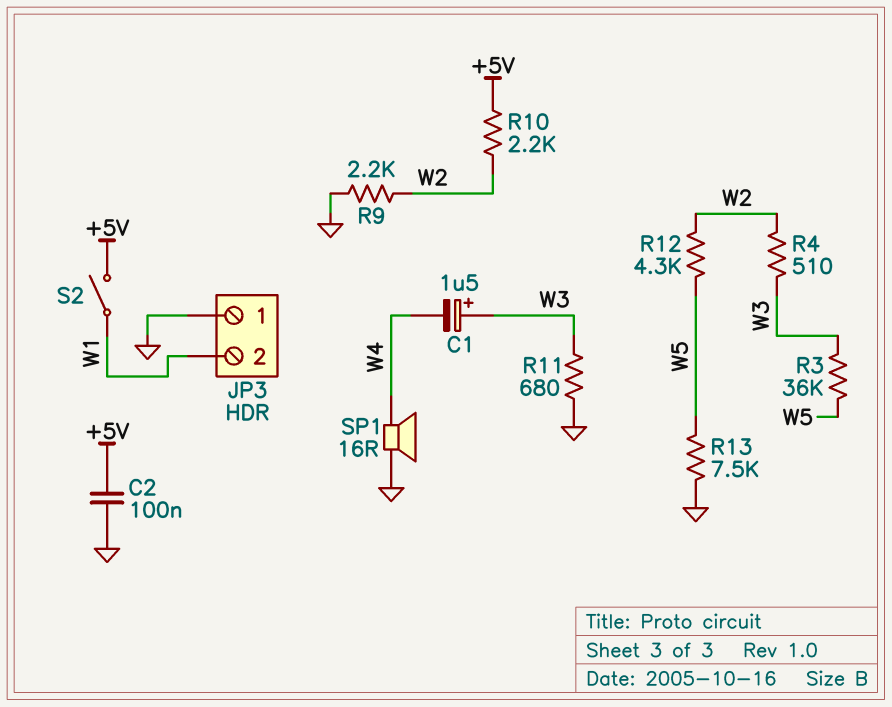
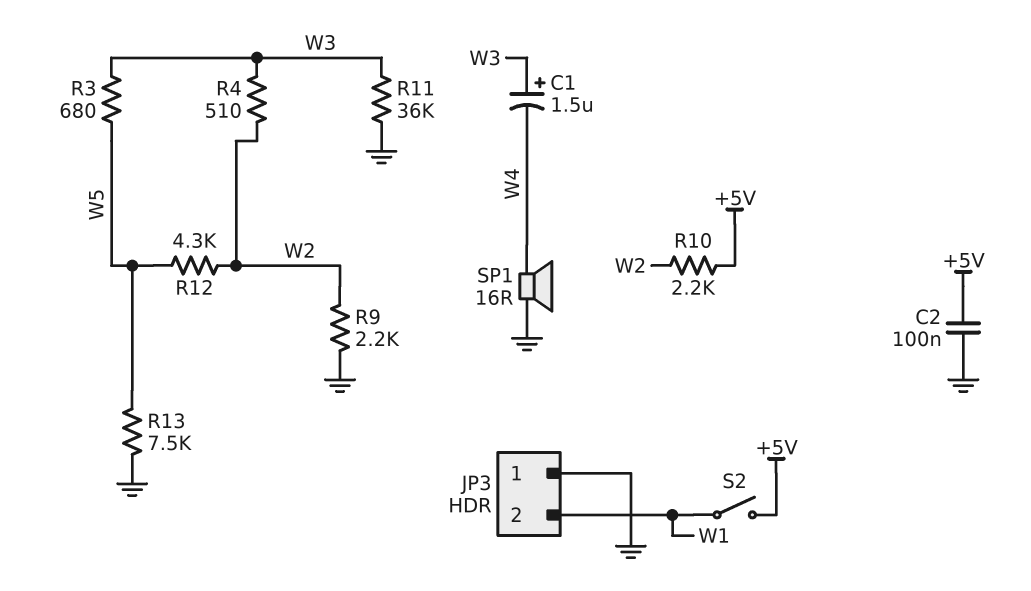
R3: 36k (W3, W5) -> 680 (W3, W5)
R11: 680 (GND, W3) -> 36k (GND, W3)

